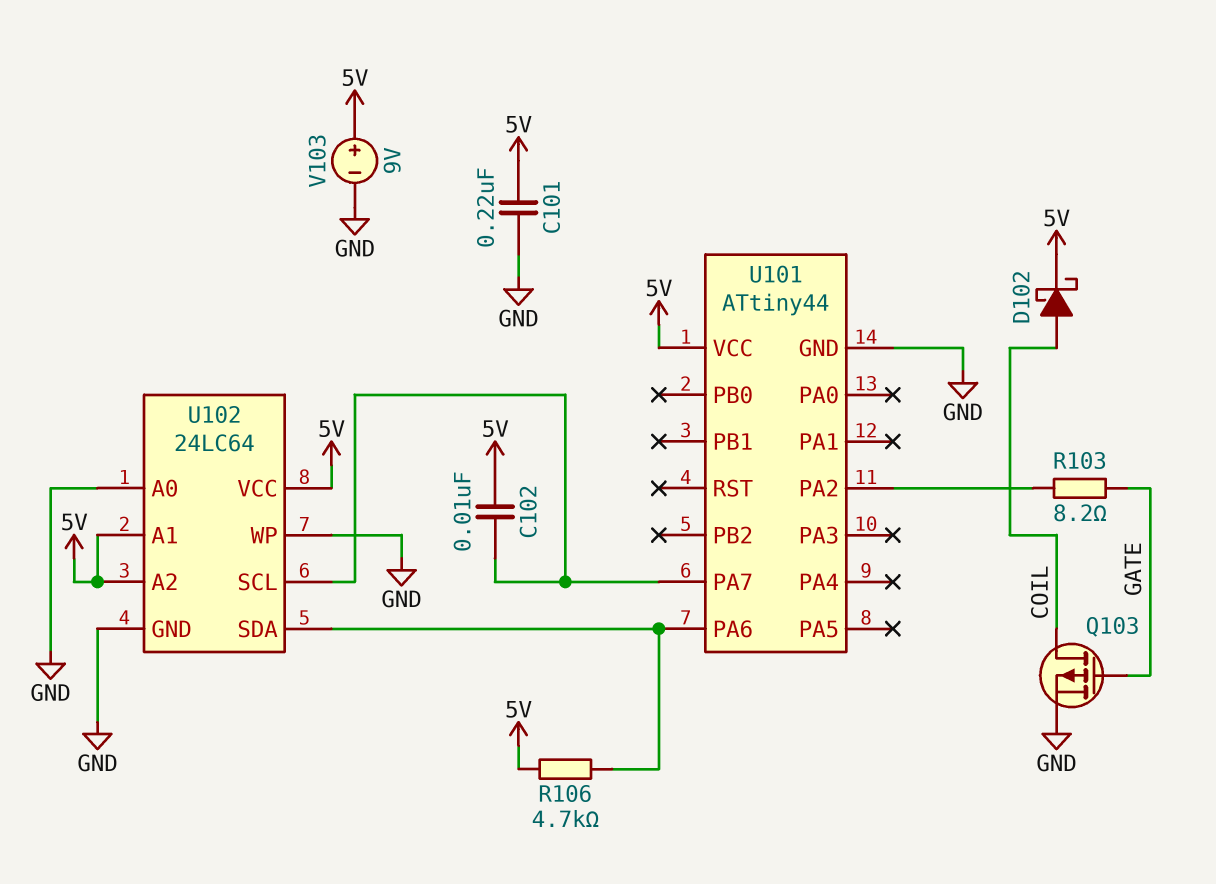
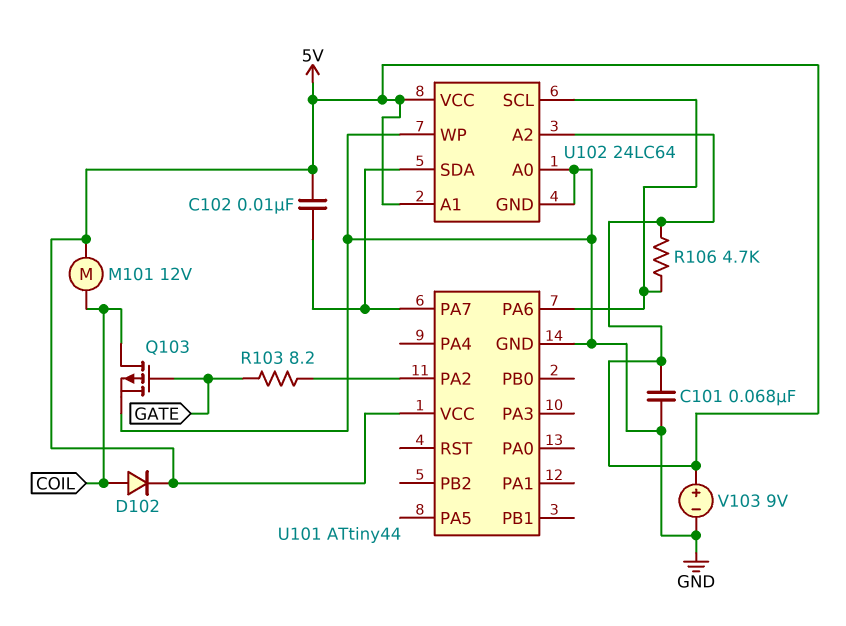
C101: 220nF (5V, GND) -> 68nF (5V, GND)
D102: schottky (A COIL, K 5V) -> diode (A COIL, K 5V)
M101: none -> motor 12V (5V, COIL)
U102 pin SCL: U101/PA7 -> U101/PA6
U102 pin SDA: U101/PA6 -> U101/PA7

